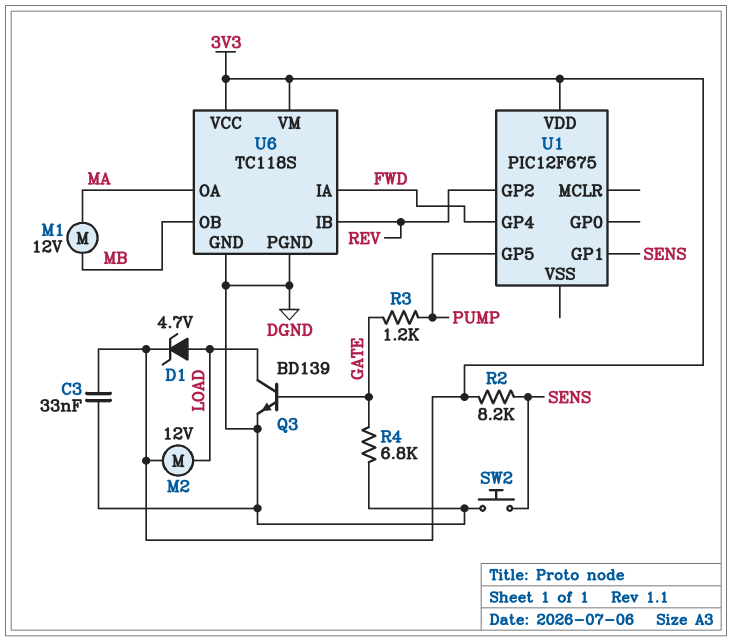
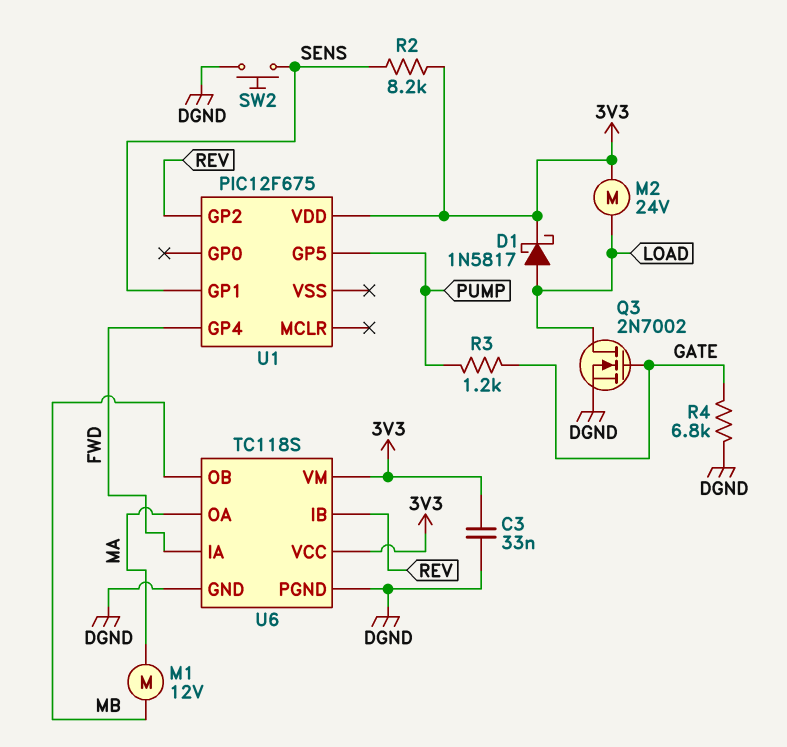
D1: zener 4.7V (A LOAD, K 3V3) -> schottky 1N5817 (A LOAD, K 3V3)
M2: motor 12V (3V3, LOAD) -> motor 24V (3V3, LOAD)
Q3: NPN BD139 (B GATE, C LOAD, E DGND) -> NMOS 2N7002 (G GATE, D LOAD, S DGND)

